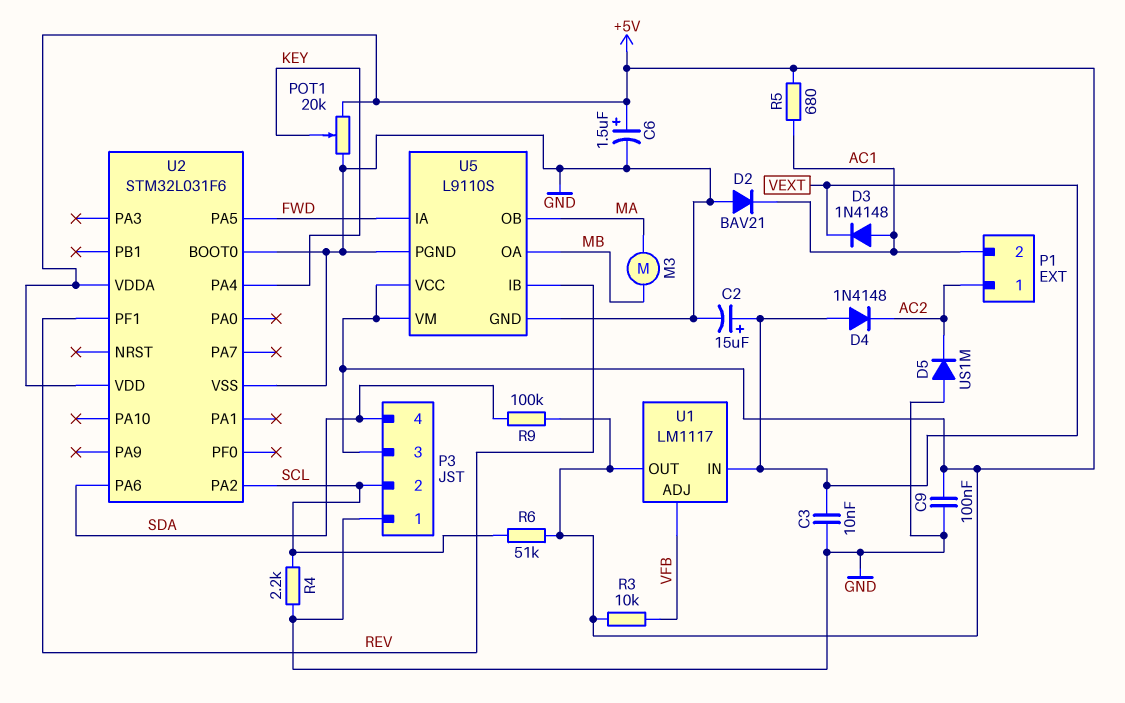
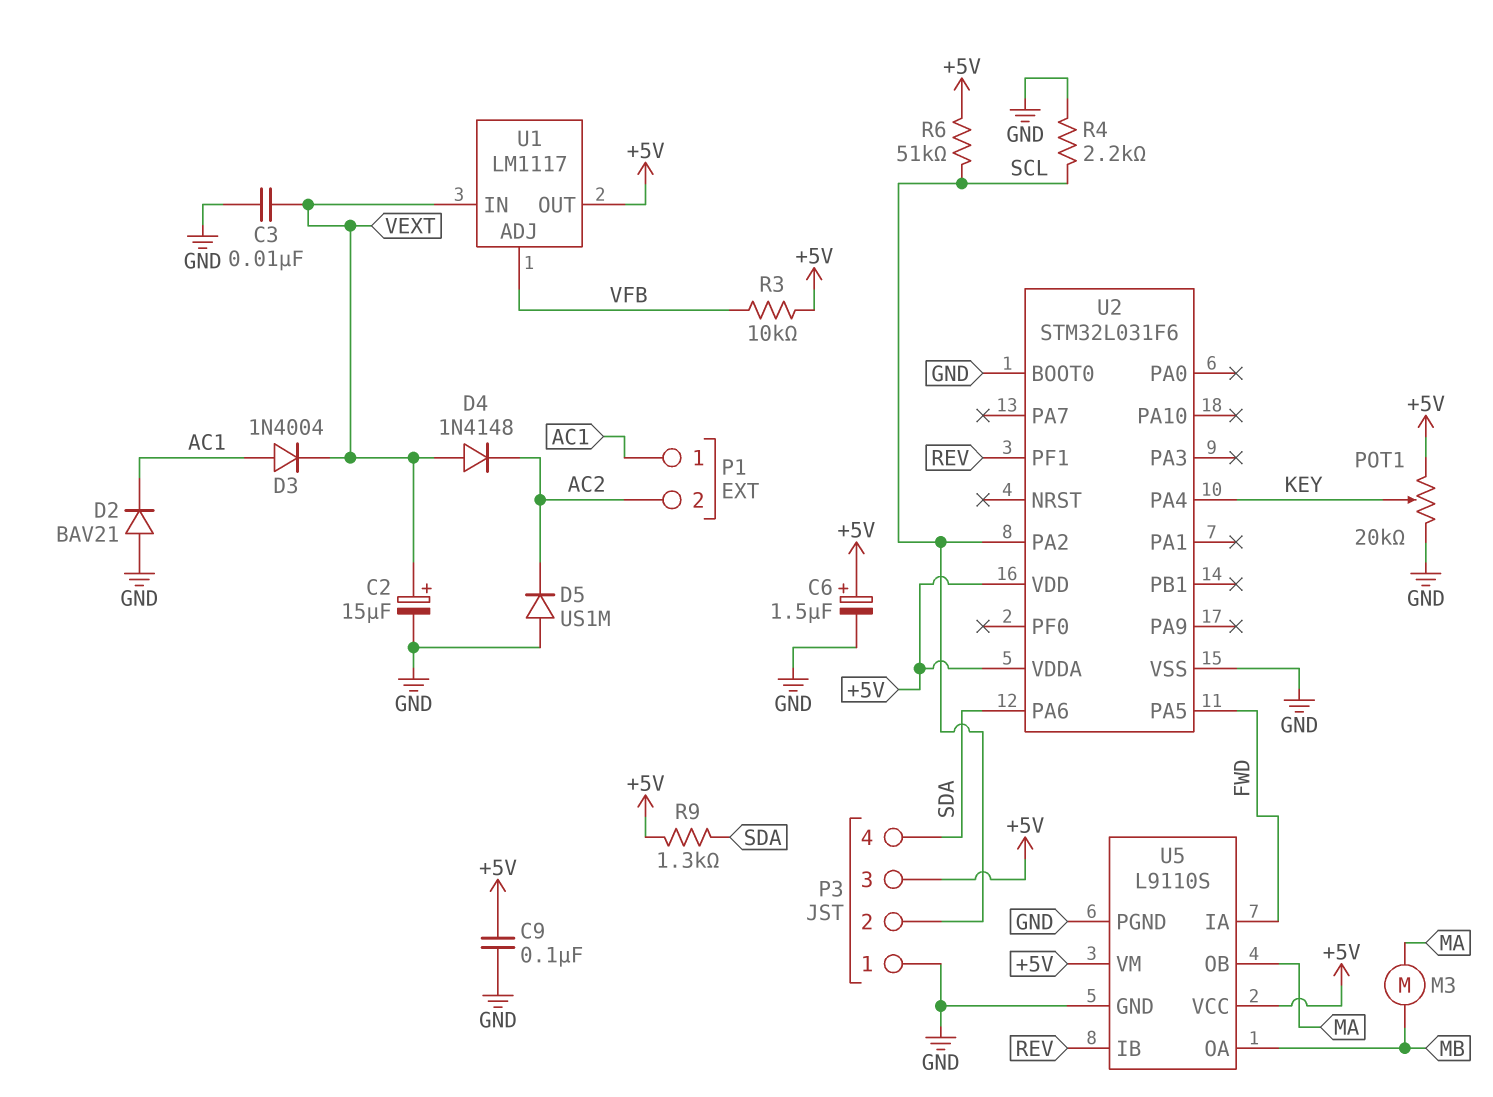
D3: diode 1N4148 (A AC1, K VEXT) -> diode 1N4004 (A AC1, K VEXT)
P1 pin 1: AC2 -> AC1
P1 pin 2: AC1 -> AC2
R5: 680 (+5V, AC1) -> none
R9: 100k (+5V, SDA) -> 1.3k (+5V, SDA)

